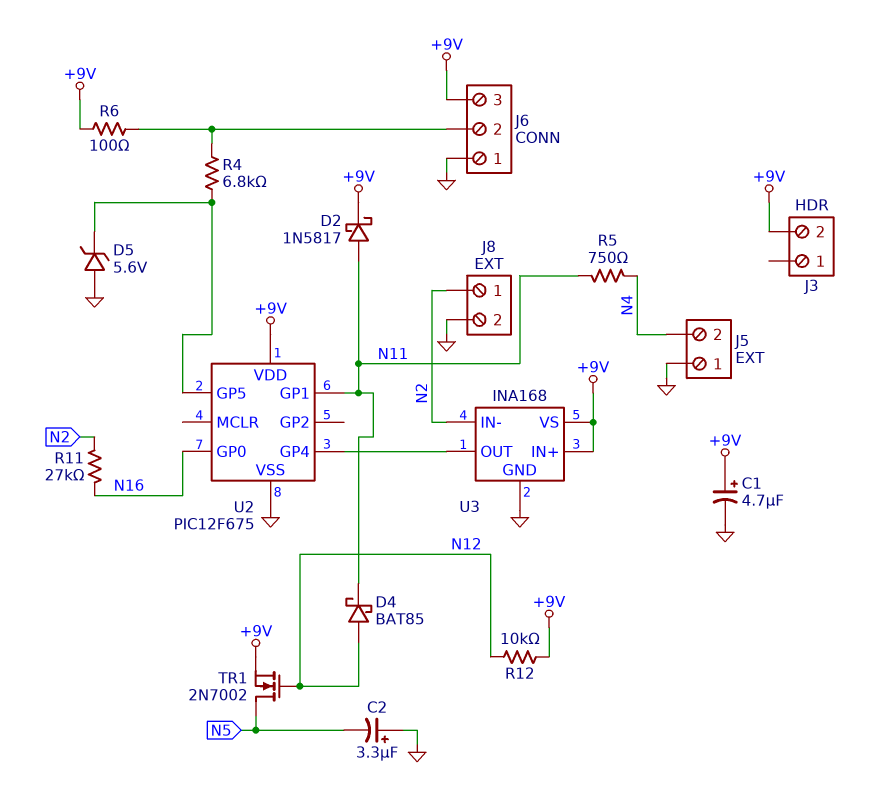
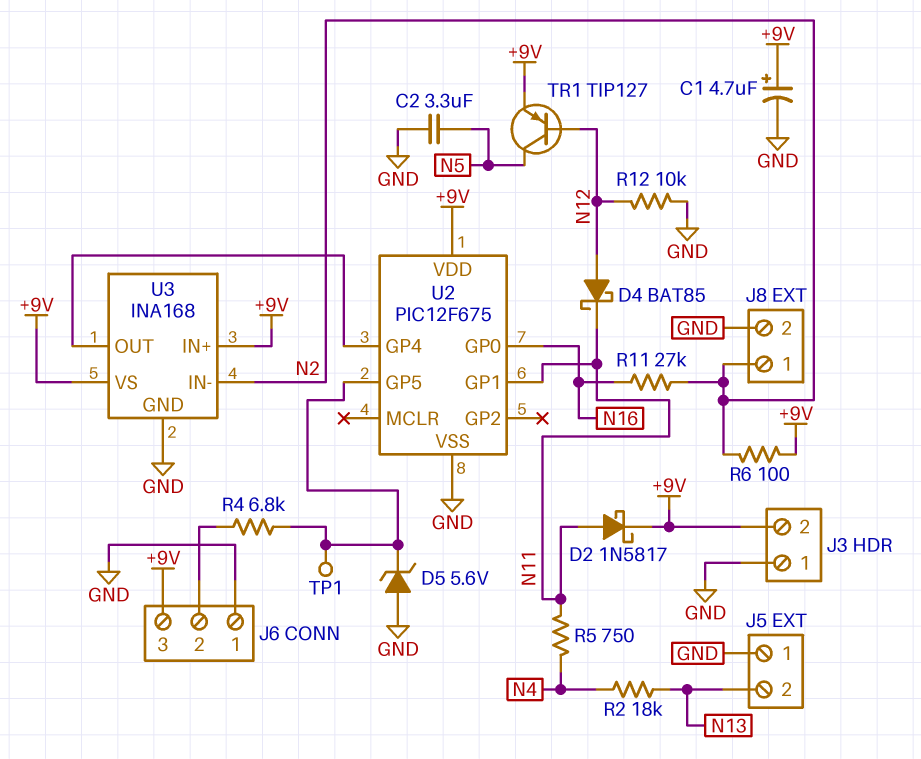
C2: 3.3uF (plus GND, minus N5) -> 3.3uF (GND, N5)
J3 pin 1: none -> GND
J5 pin 2: N4 -> N13
R2: none -> 18k (N4, N13)
R6: 100 (+9V, J6/2) -> 100 (+9V, N2)
R12: 10k (+9V, N12) -> 10k (GND, N12)
TP1: none -> test point (U2/GP5)
TR1: NMOS 2N7002 (G N12, D N5, S +9V) -> PNP TIP127 (B N12, C N5, E +9V)

